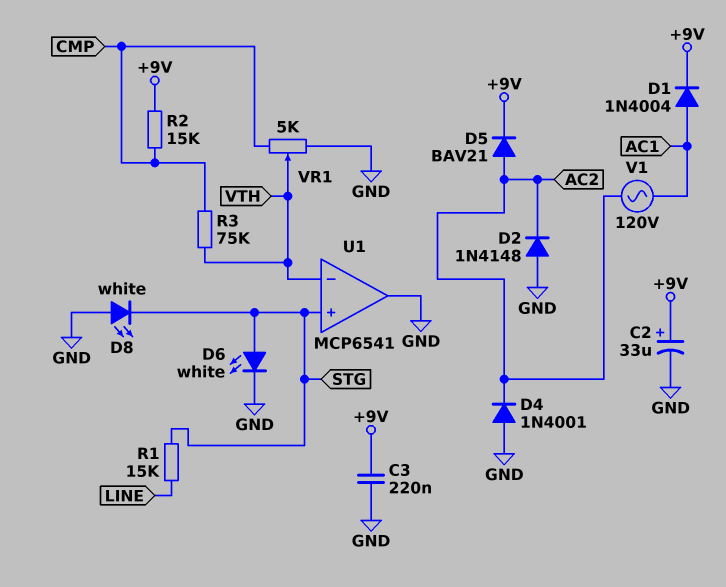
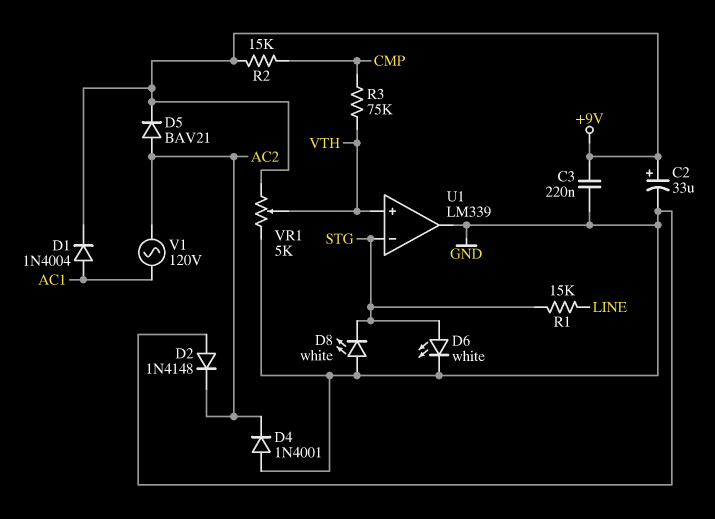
U1: MCP6541 -> LM339
U1 pin in+: STG -> VTH
U1 pin in-: VTH -> STG
VR1: 5k (CMP, GND, wiper VTH) -> 5k (+9V, GND, wiper VTH)

